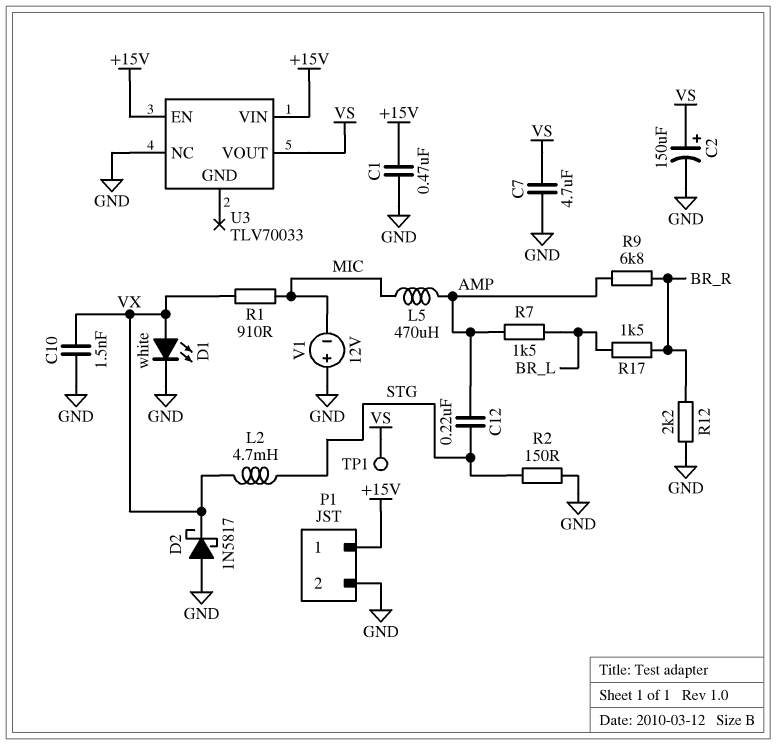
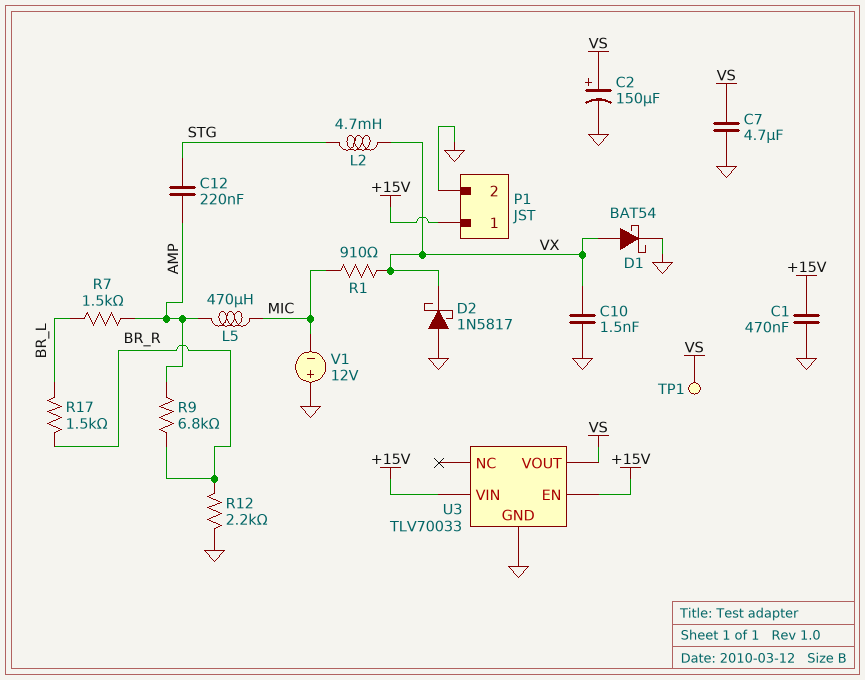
D1: LED white (A VX, K GND) -> schottky BAT54 (A VX, K GND)
R2: 150 (GND, STG) -> none
U3 pin GND: none -> GND
U3 pin NC: GND -> none

